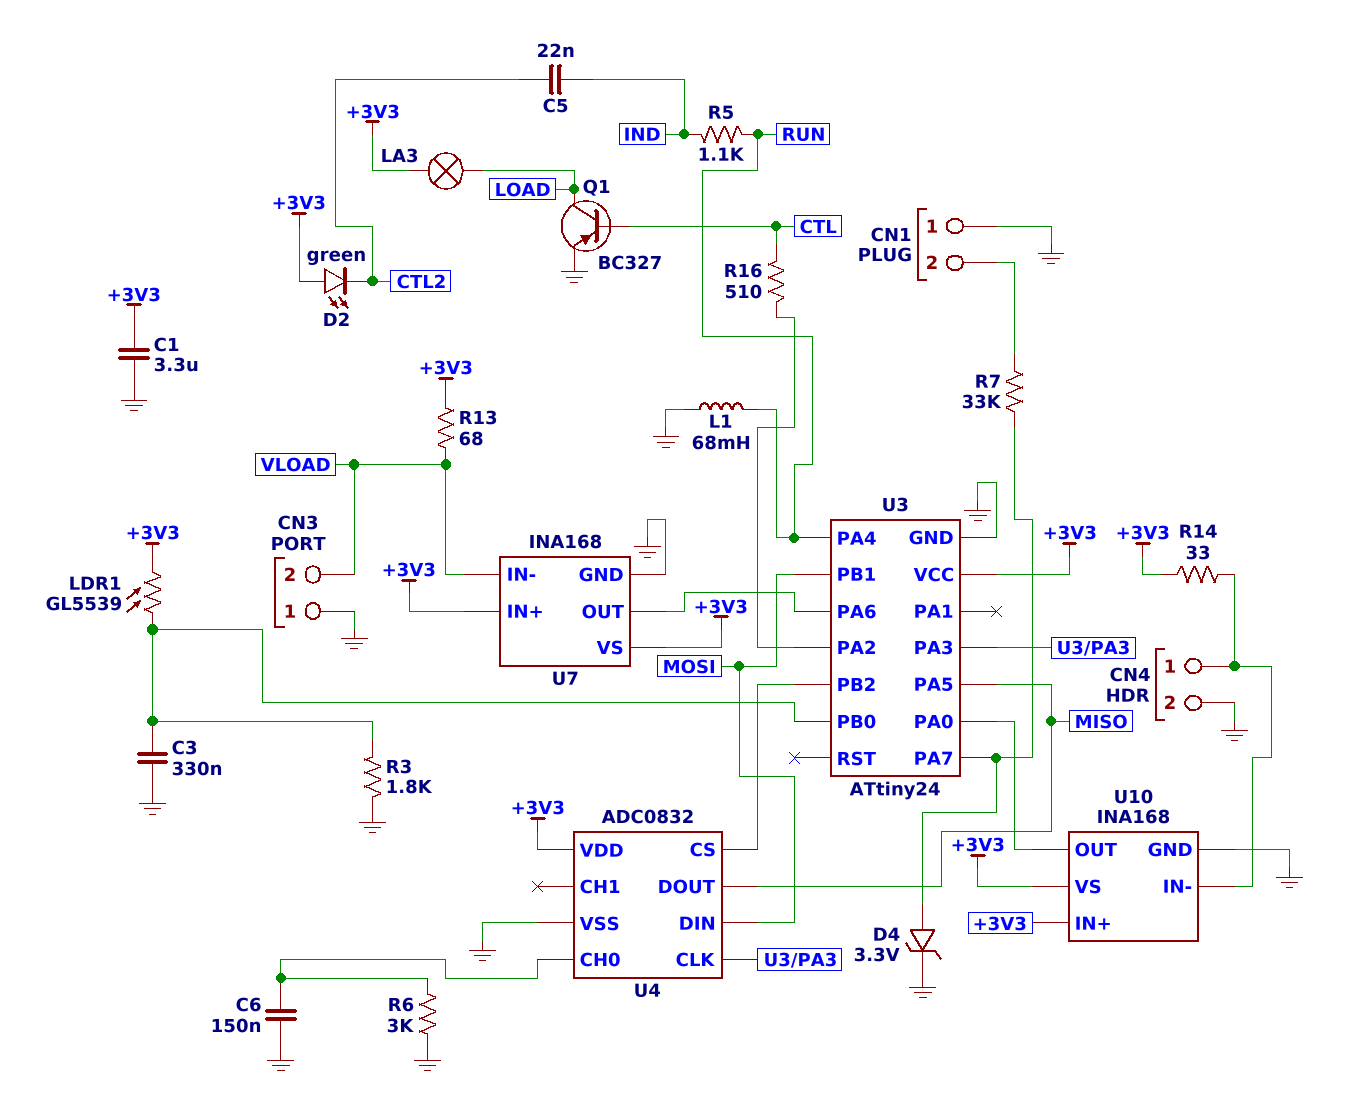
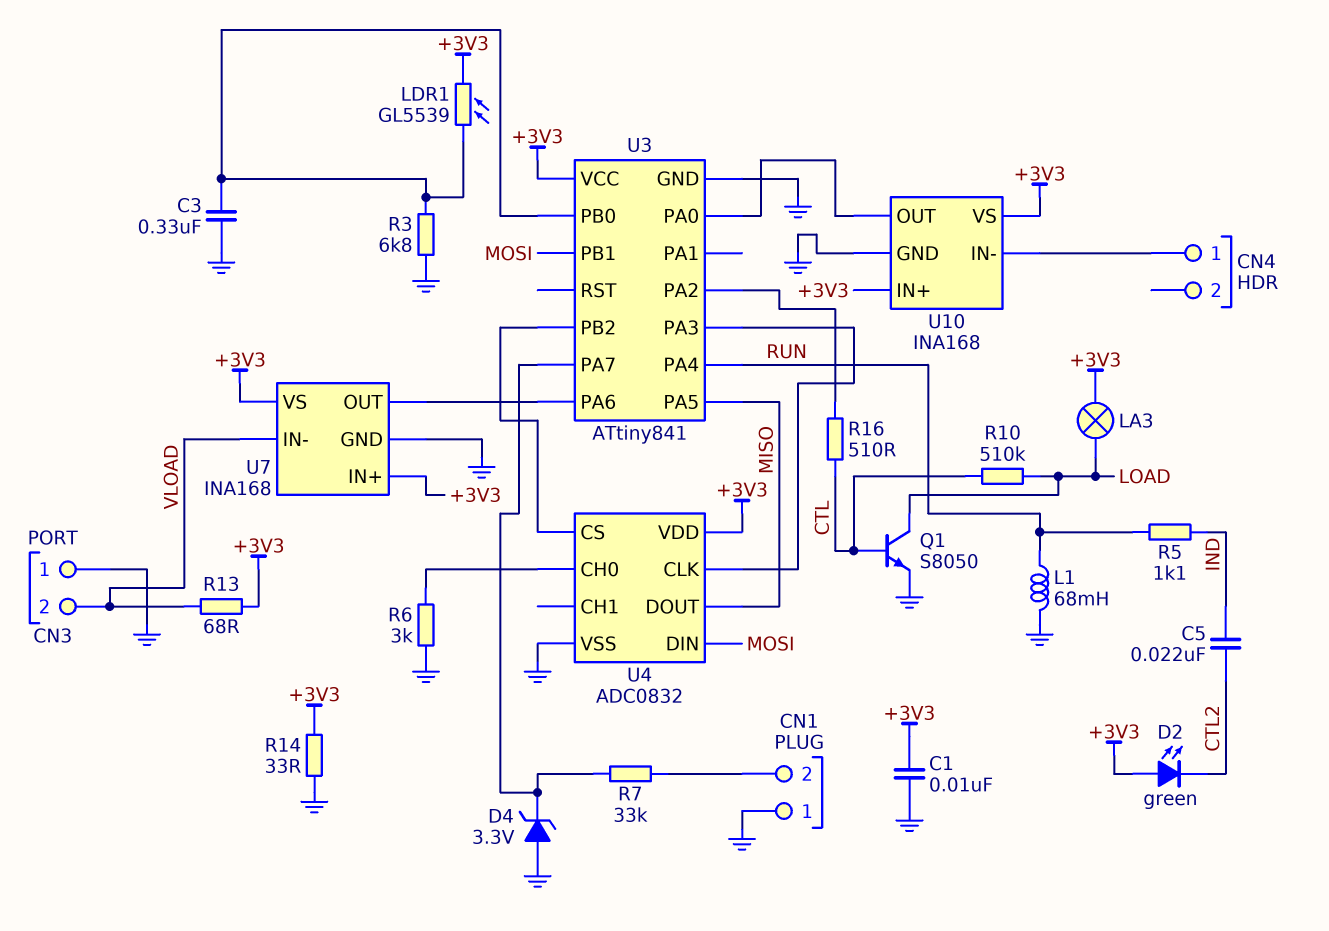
C1: 3.3uF (+3V3, GND) -> 10nF (+3V3, GND)
C6: 150nF (GND, U4/CH0) -> none
CN4 pin 2: GND -> none
D4: zener 3.3V (A U3/PA7, K GND) -> zener 3.3V (A GND, K U3/PA7)
Q1: PNP BC327 (B CTL, C LOAD, E GND) -> NPN S8050 (B CTL, C LOAD, E GND)
R3: 1.8k (GND, U3/PB0) -> 6.8k (GND, U3/PB0)
R10: none -> 510k (CTL, LOAD)
R14: 33 (+3V3, CN4/1) -> 33 (+3V3, GND)
U3: ATtiny24 -> ATtiny841

